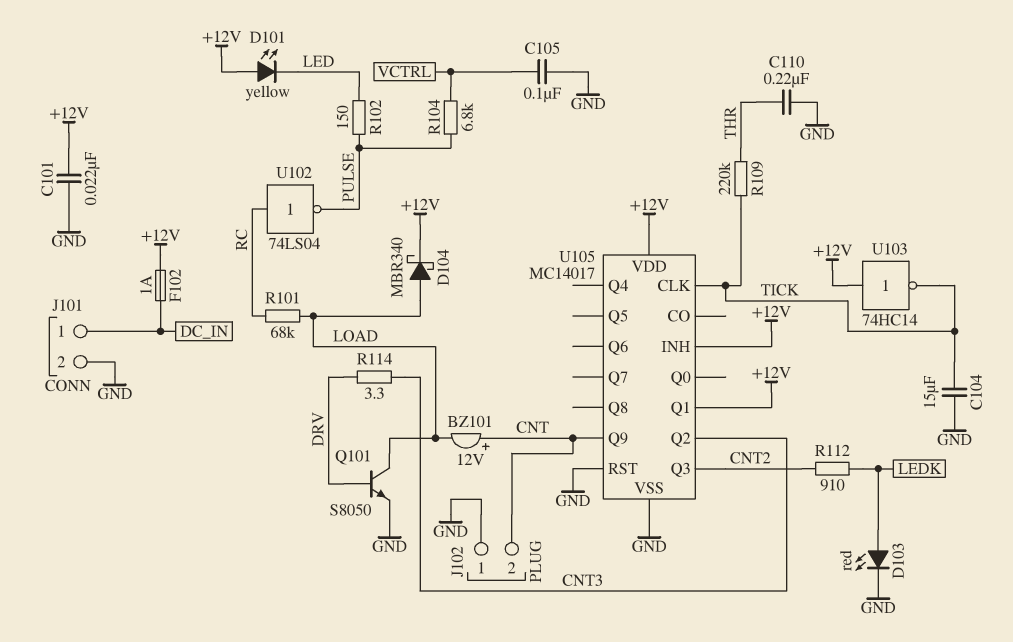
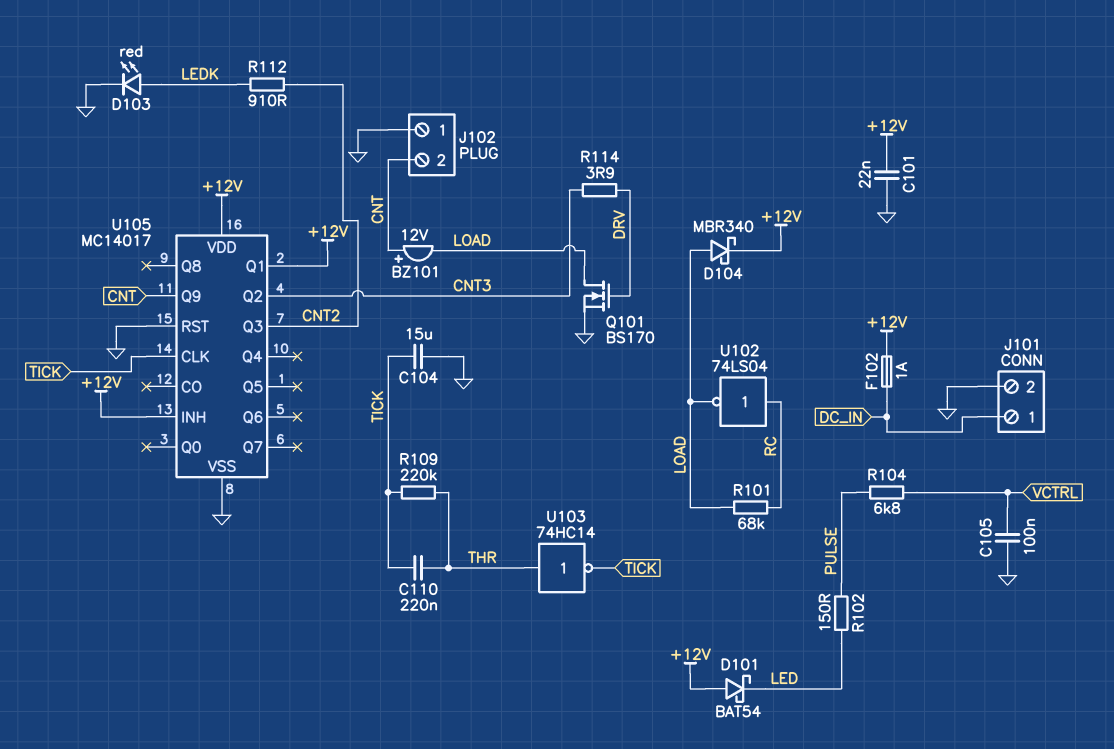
C110: 220nF (GND, THR) -> 220nF (THR, TICK)
D101: LED yellow (A +12V, K LED) -> schottky BAT54 (A +12V, K LED)
Q101: NPN S8050 (B DRV, C LOAD, E GND) -> NMOS BS170 (G DRV, D LOAD, S GND)
R114: 3.3 (CNT3, DRV) -> 3.9 (CNT3, DRV)
U102: NOT 74LS04 (in RC, out PULSE) -> NOT 74LS04 (in RC, out LOAD)
U103: NOT 74HC14 (in +12V, out TICK) -> NOT 74HC14 (in THR, out TICK)

